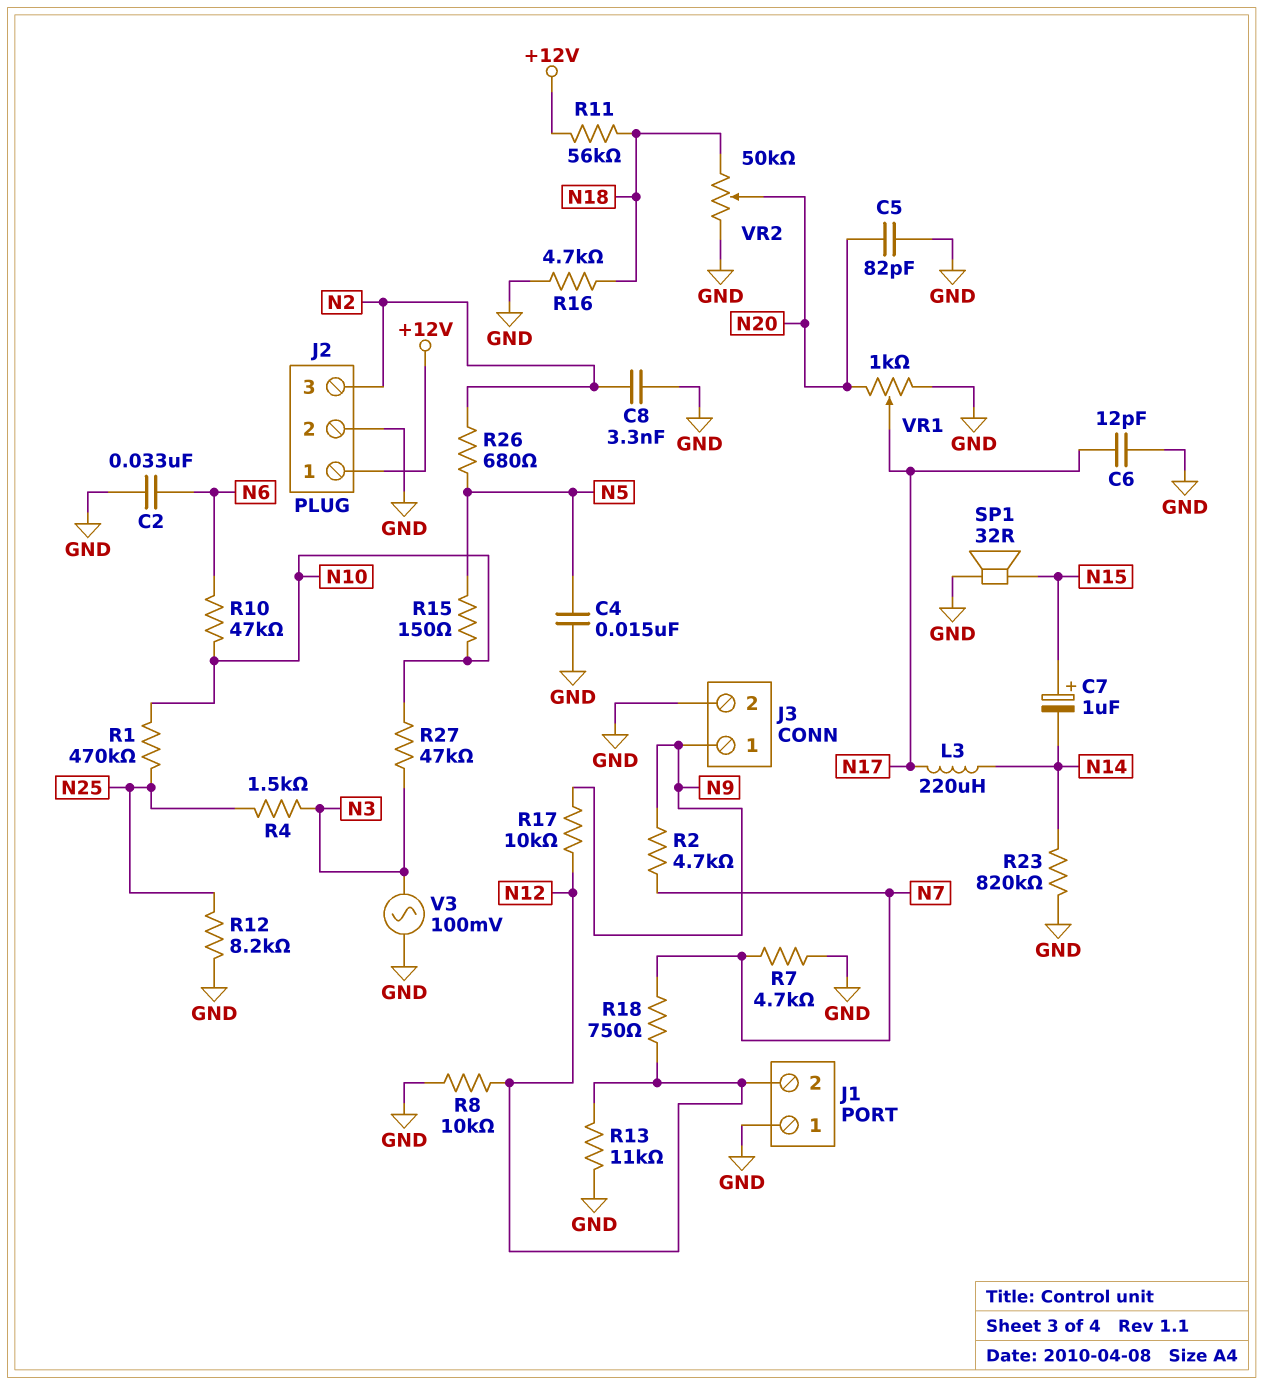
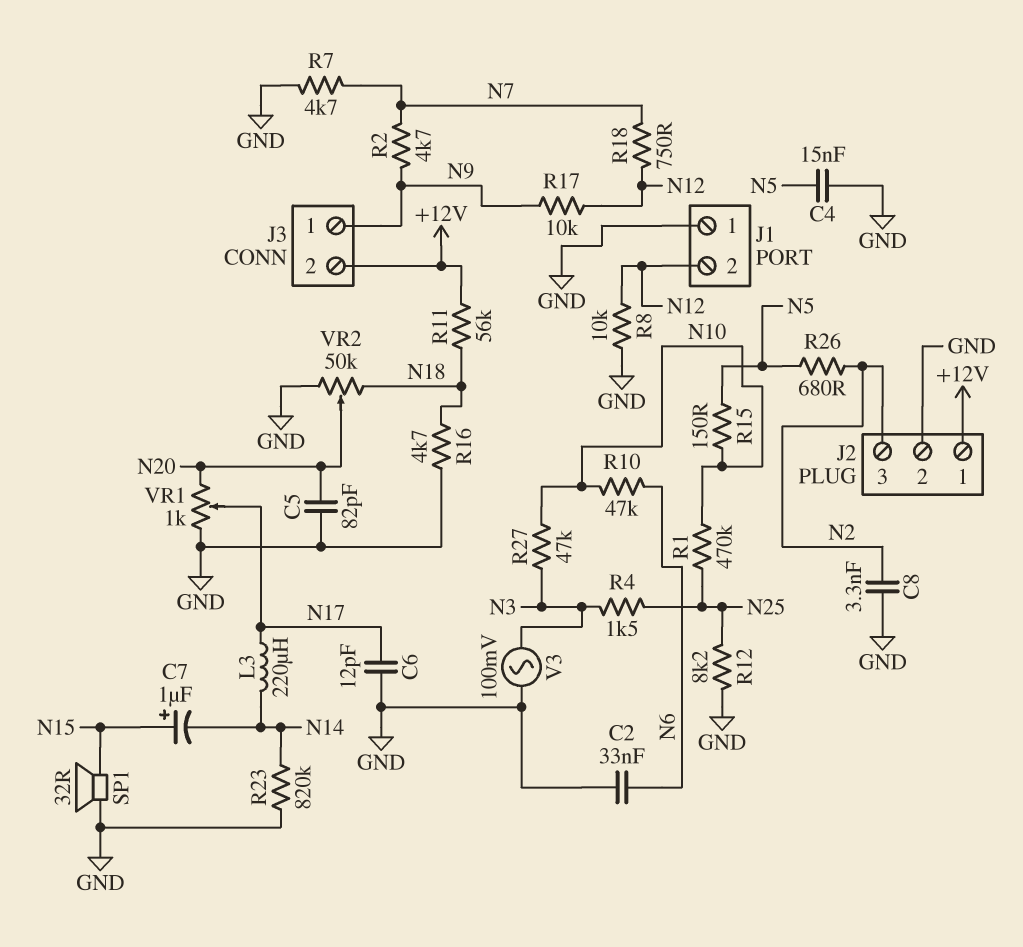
J3 pin 2: GND -> +12V
R13: 11k (GND, N12) -> none

